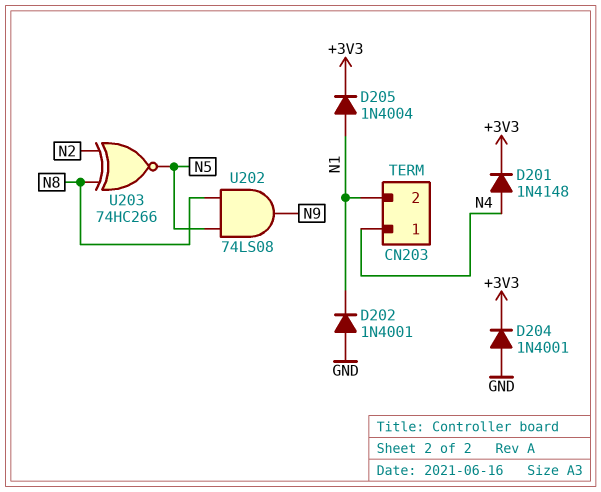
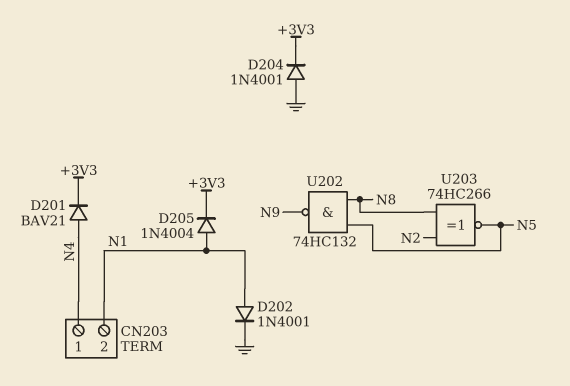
D201: diode 1N4148 (A N4, K +3V3) -> diode BAV21 (A N4, K +3V3)
D202: diode 1N4001 (A GND, K N1) -> diode 1N4001 (A N1, K GND)
U202: AND 74LS08 (in N5, in N8, out N9) -> NAND 74HC132 (in N5, in N8, out N9)

